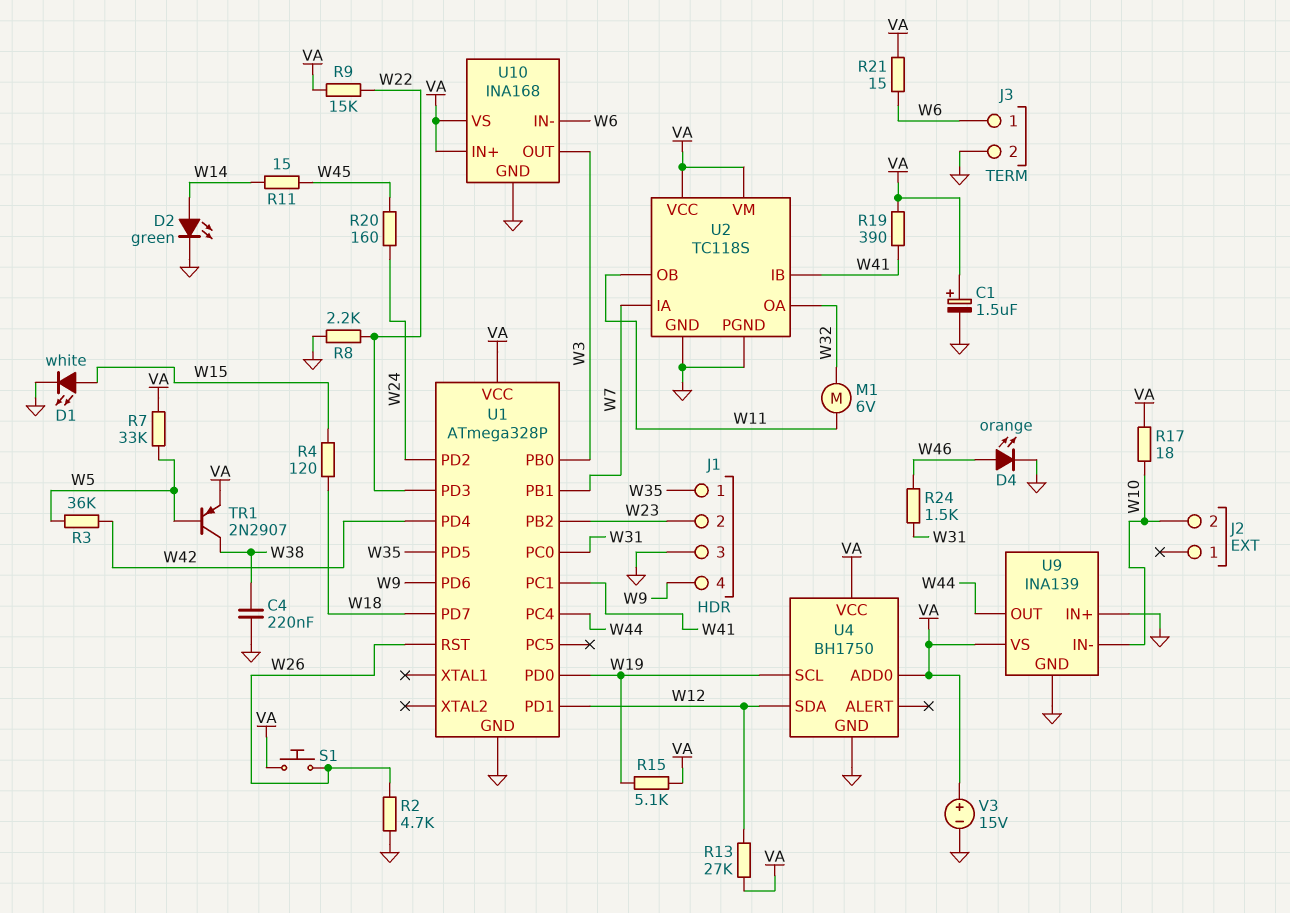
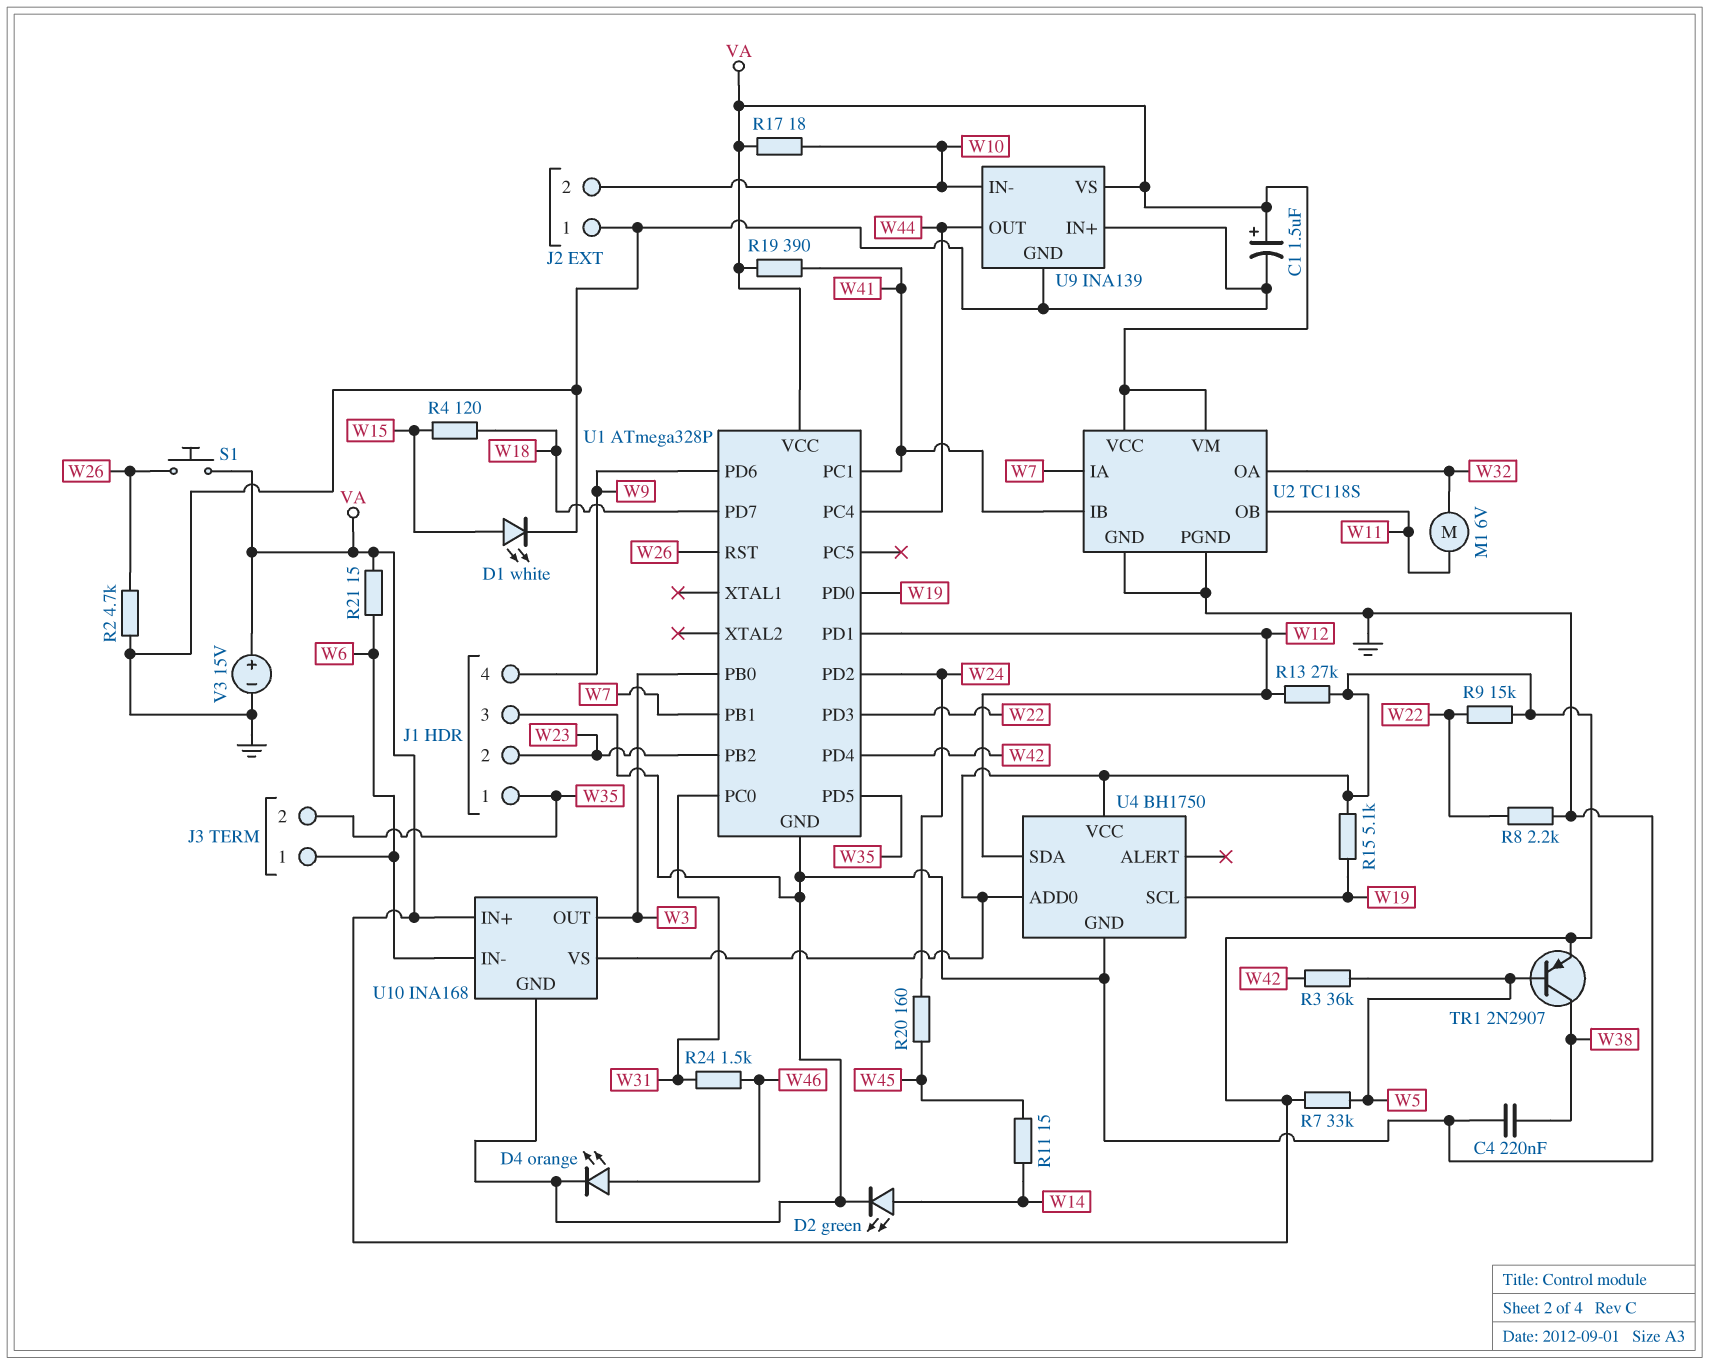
J2 pin 1: none -> GND
J3 pin 2: GND -> W35

